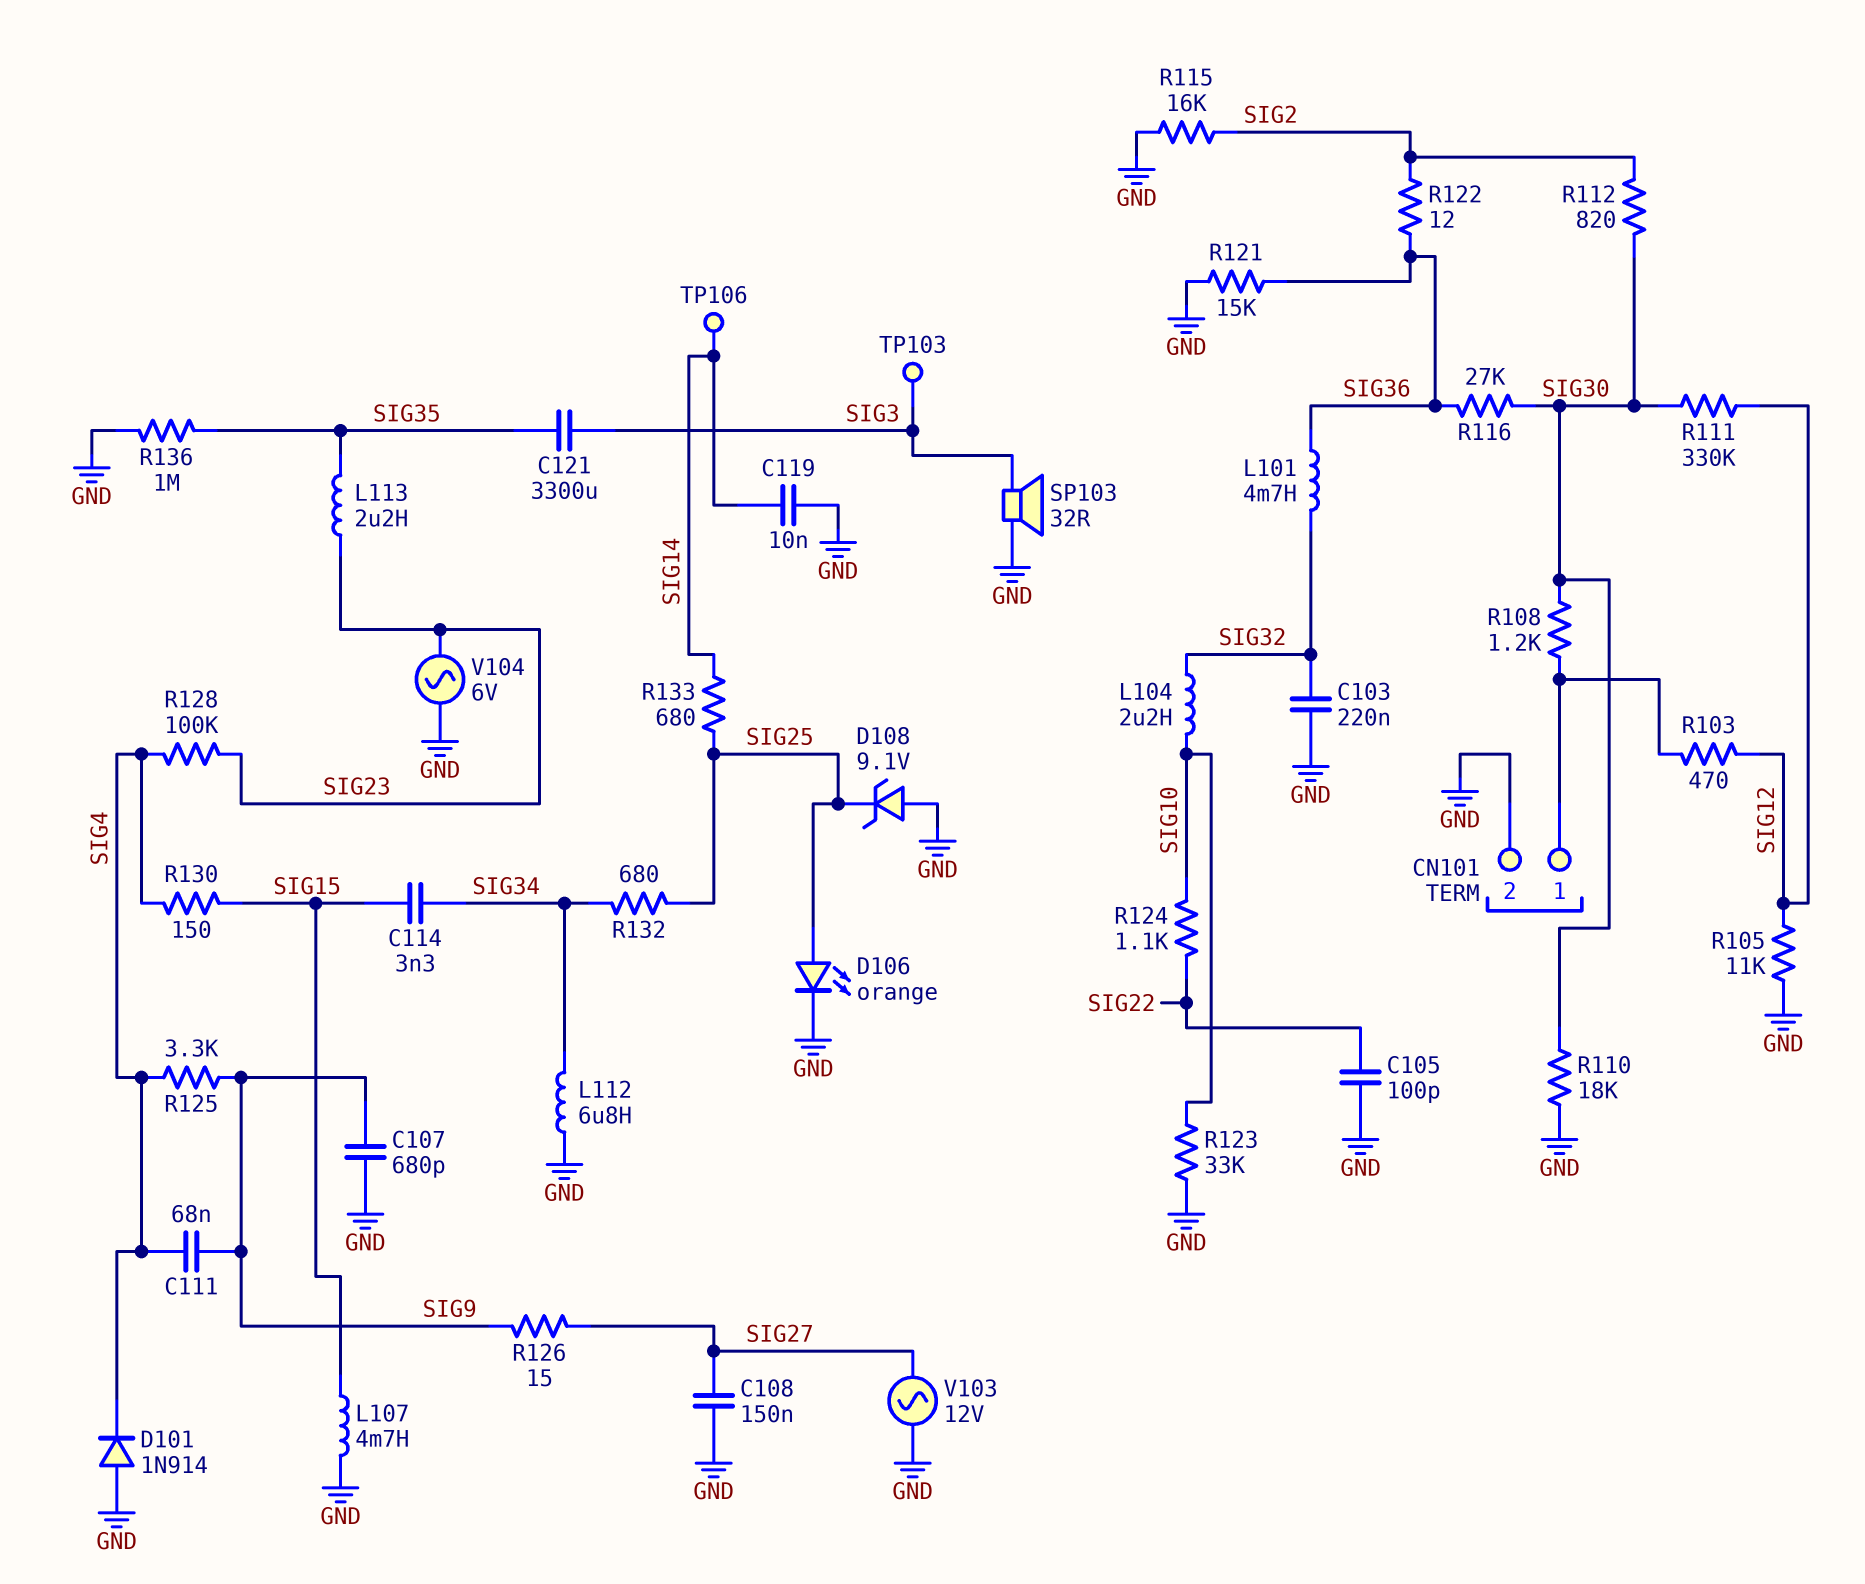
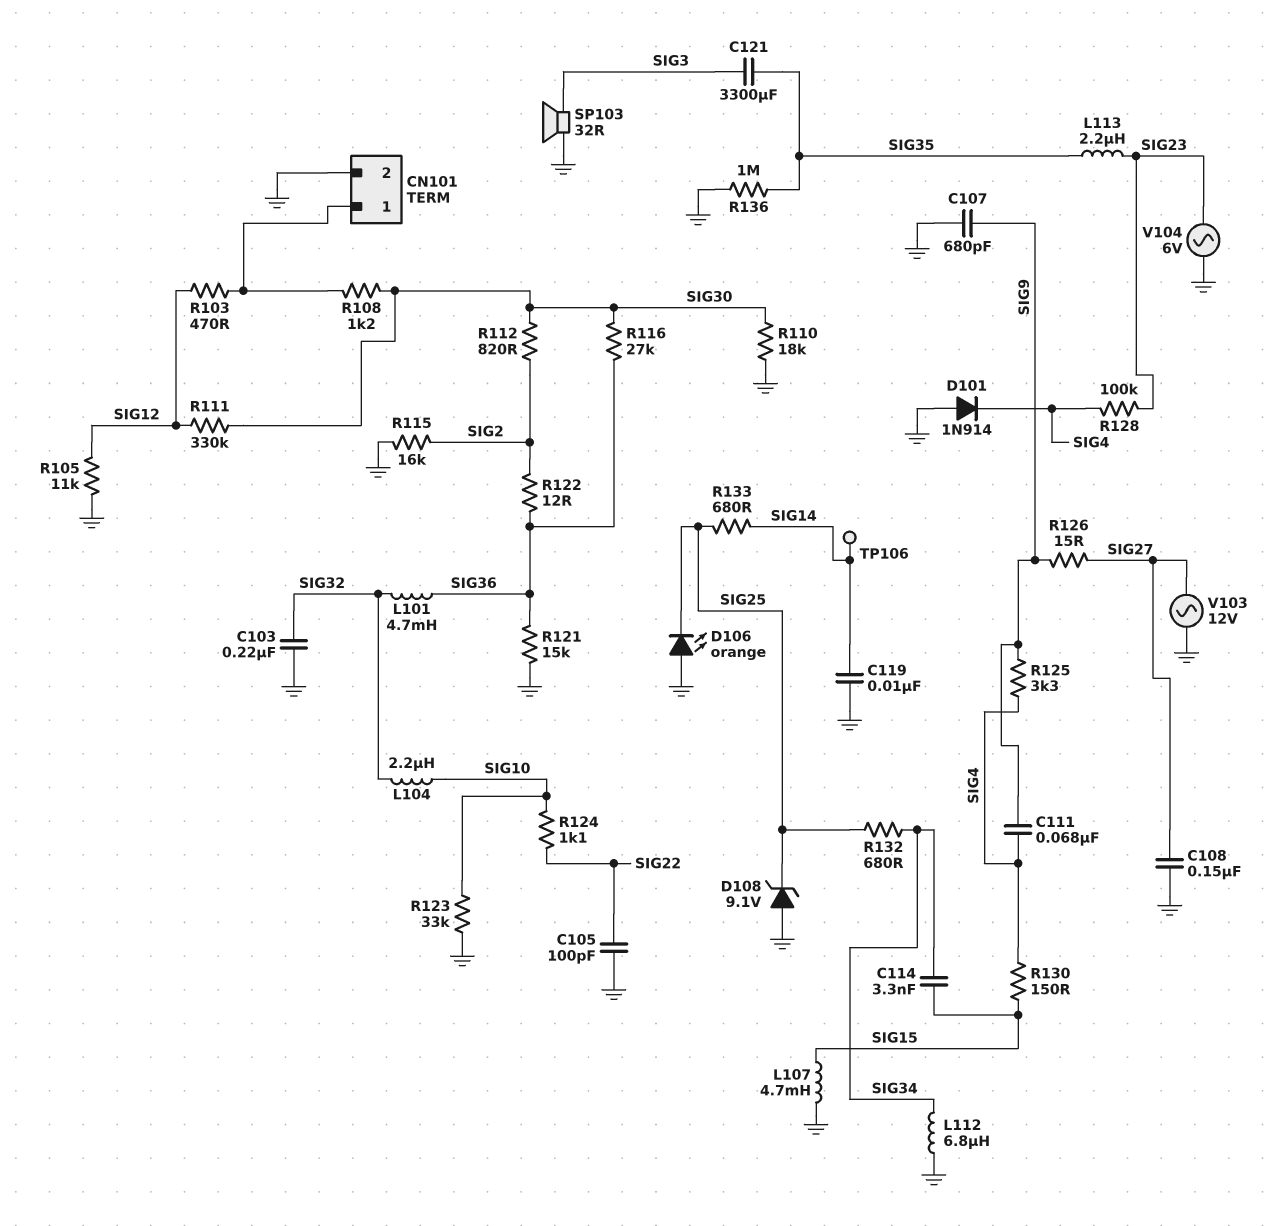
D106: LED orange (A SIG25, K GND) -> LED orange (A GND, K SIG25)
TP103: test point (SIG3) -> none

